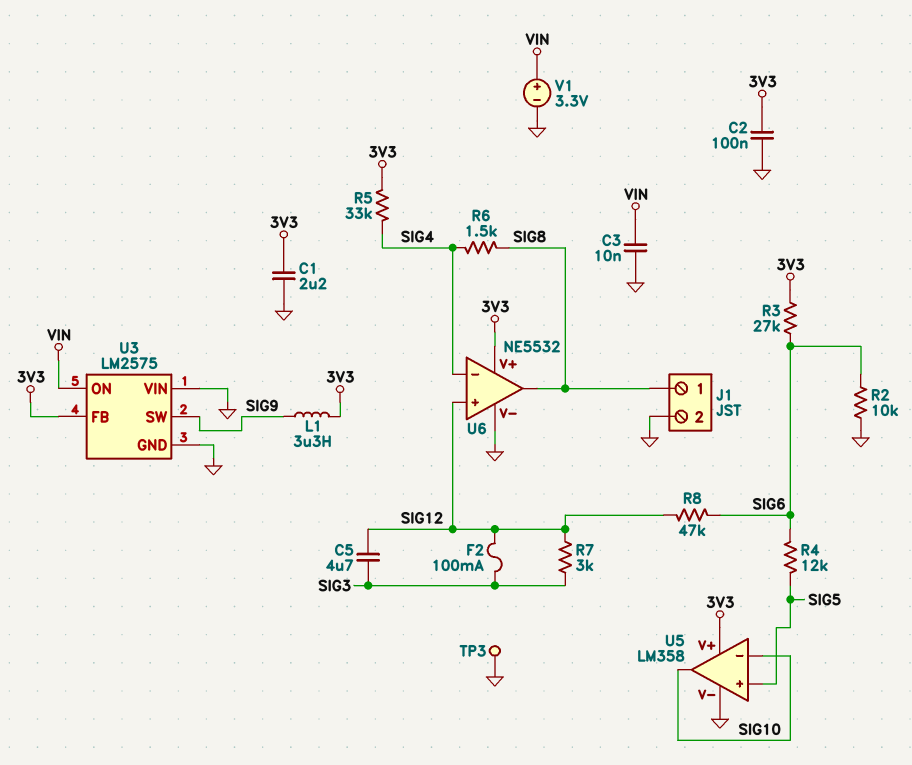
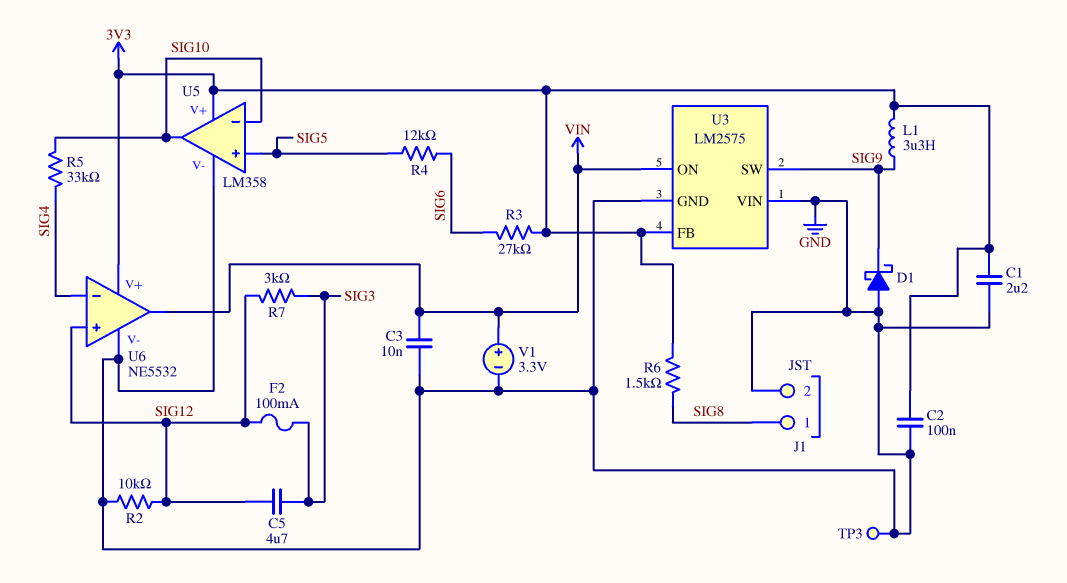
D1: none -> schottky (A GND, K SIG9)
R2: 10k (GND, SIG6) -> 10k (GND, SIG12)
R5: 33k (3V3, SIG4) -> 33k (SIG4, SIG10)
R6: 1.5k (SIG4, SIG8) -> 1.5k (3V3, SIG8)
R8: 47k (SIG6, SIG12) -> none
U6 pin out: SIG8 -> VIN

